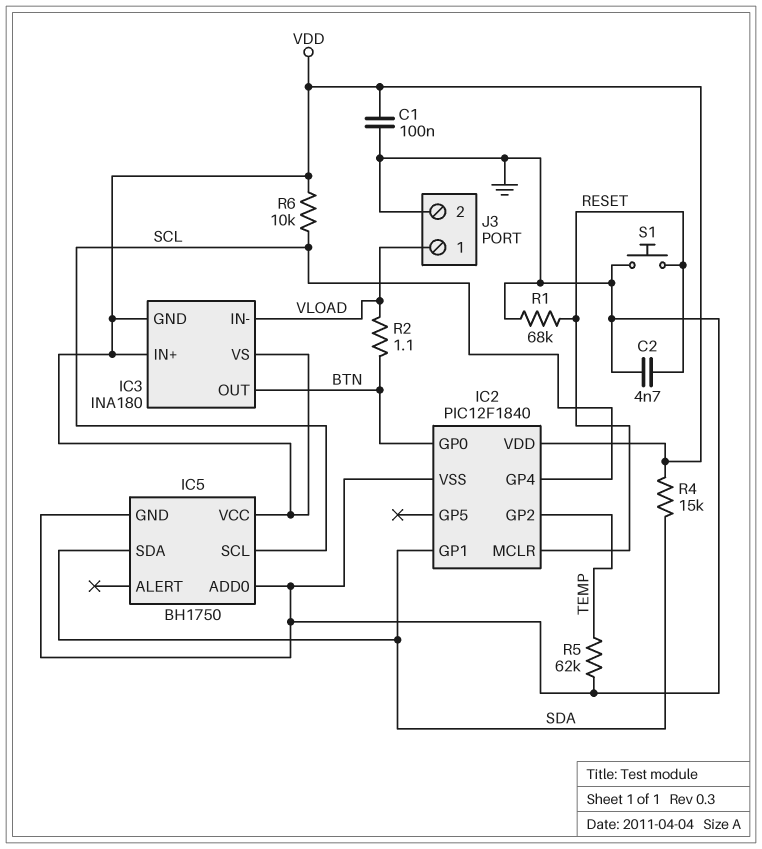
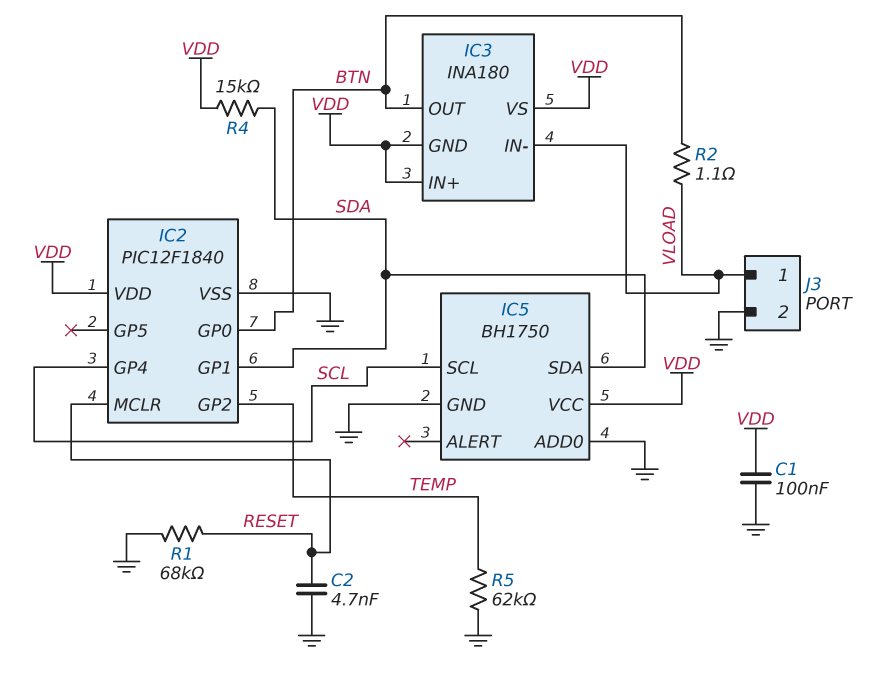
R6: 10k (SCL, VDD) -> none
S1: button (GND, RESET) -> none

